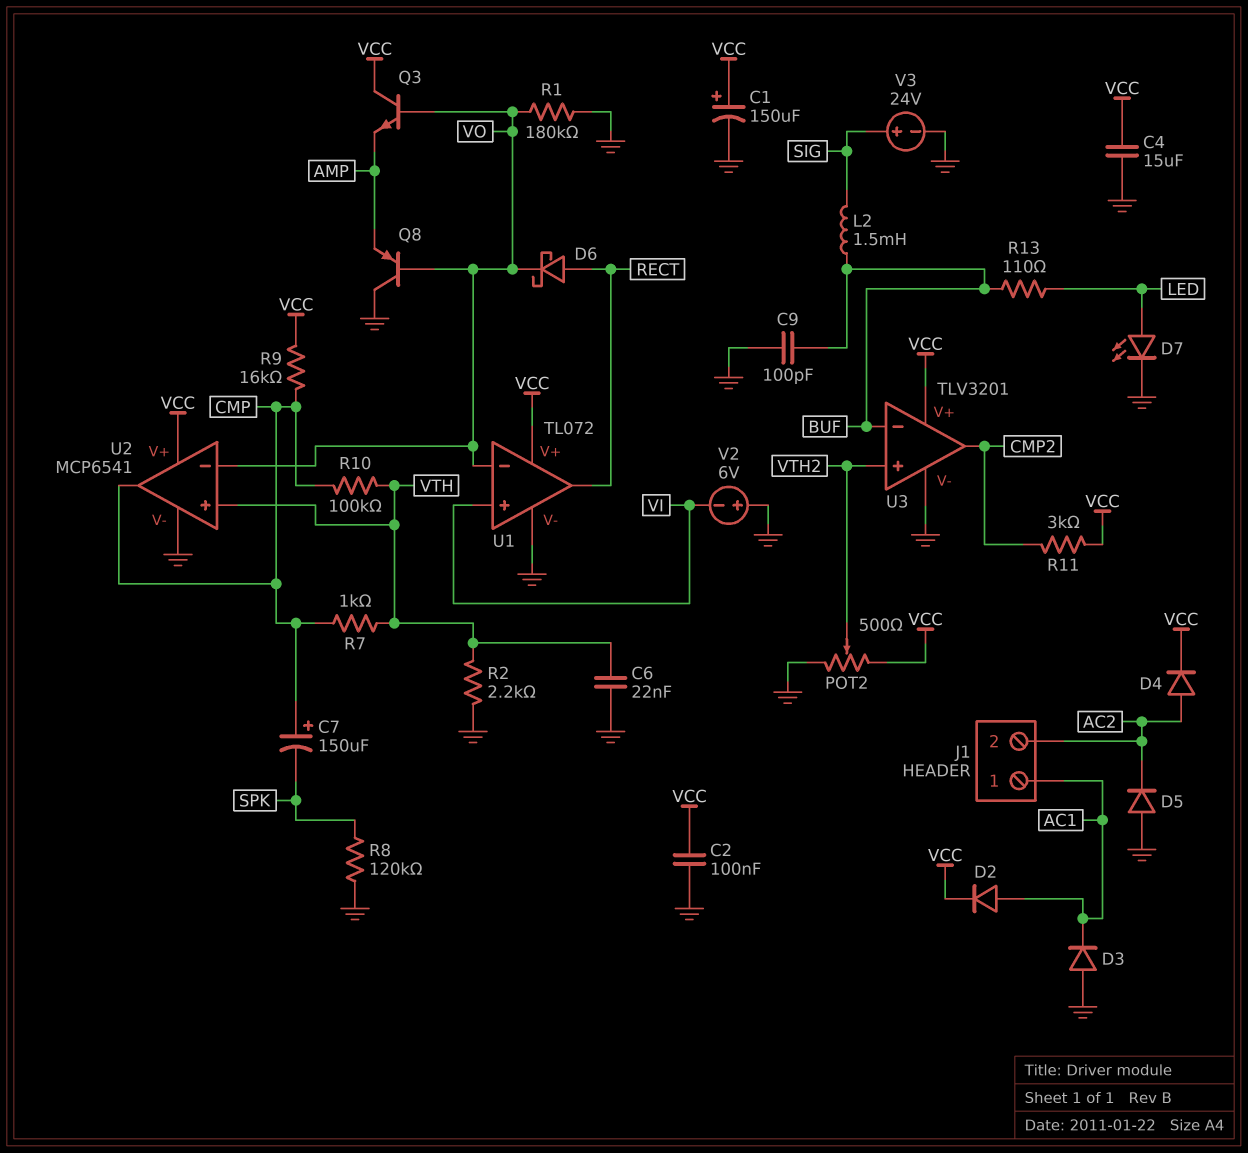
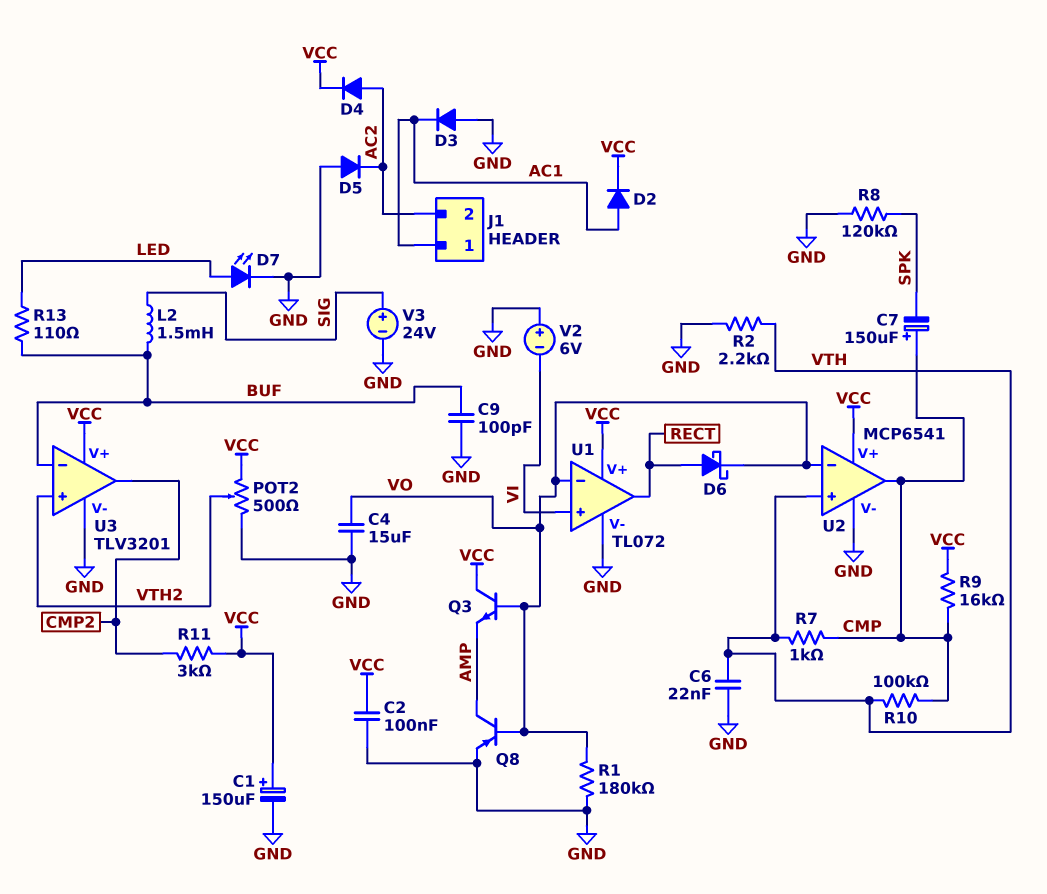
C4: 15uF (GND, VCC) -> 15uF (GND, VO)
Q8: PNP (B VO, C GND, E AMP) -> PNP (B VO, C AMP, E GND)

